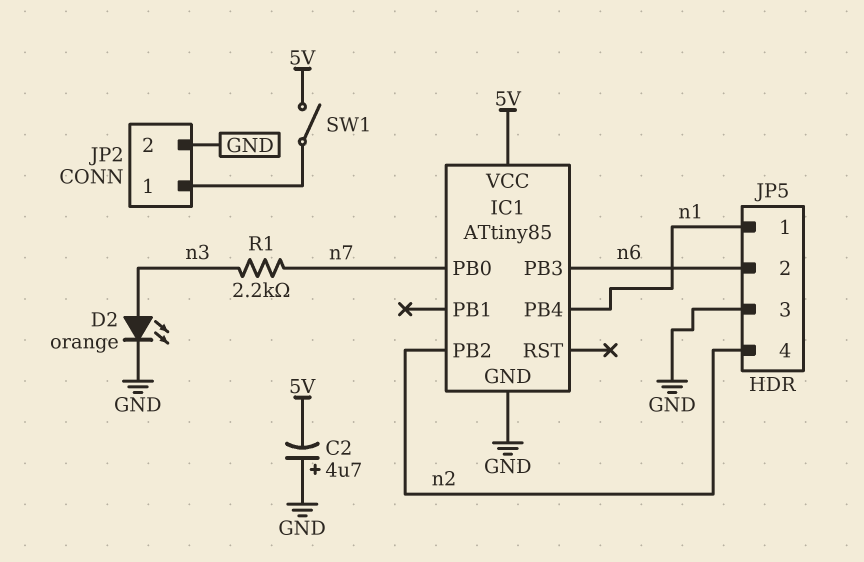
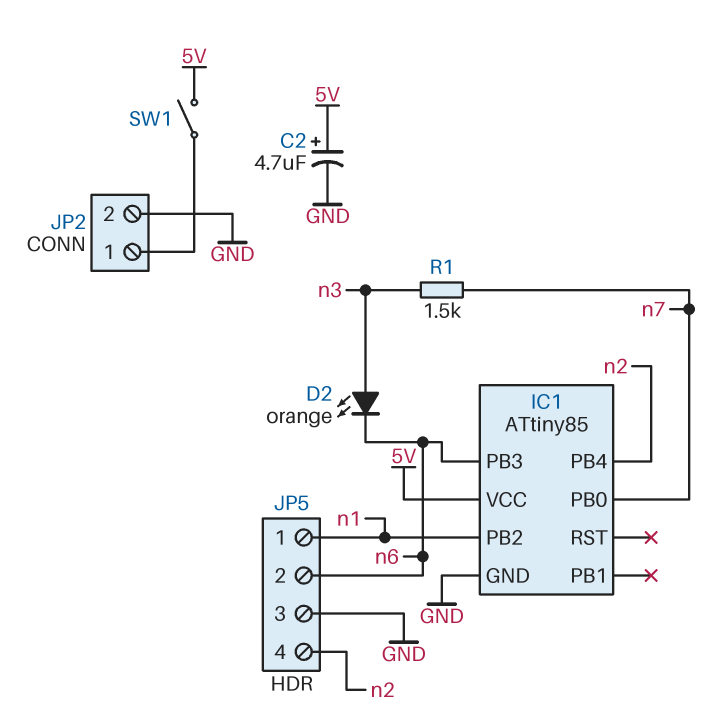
C2: 4.7uF (plus GND, minus 5V) -> 4.7uF (plus 5V, minus GND)
D2: LED orange (A n3, K GND) -> LED orange (A n3, K n6)
IC1 pin PB2: n2 -> n1
IC1 pin PB4: n1 -> n2
R1: 2.2k (n3, n7) -> 1.5k (n3, n7)

